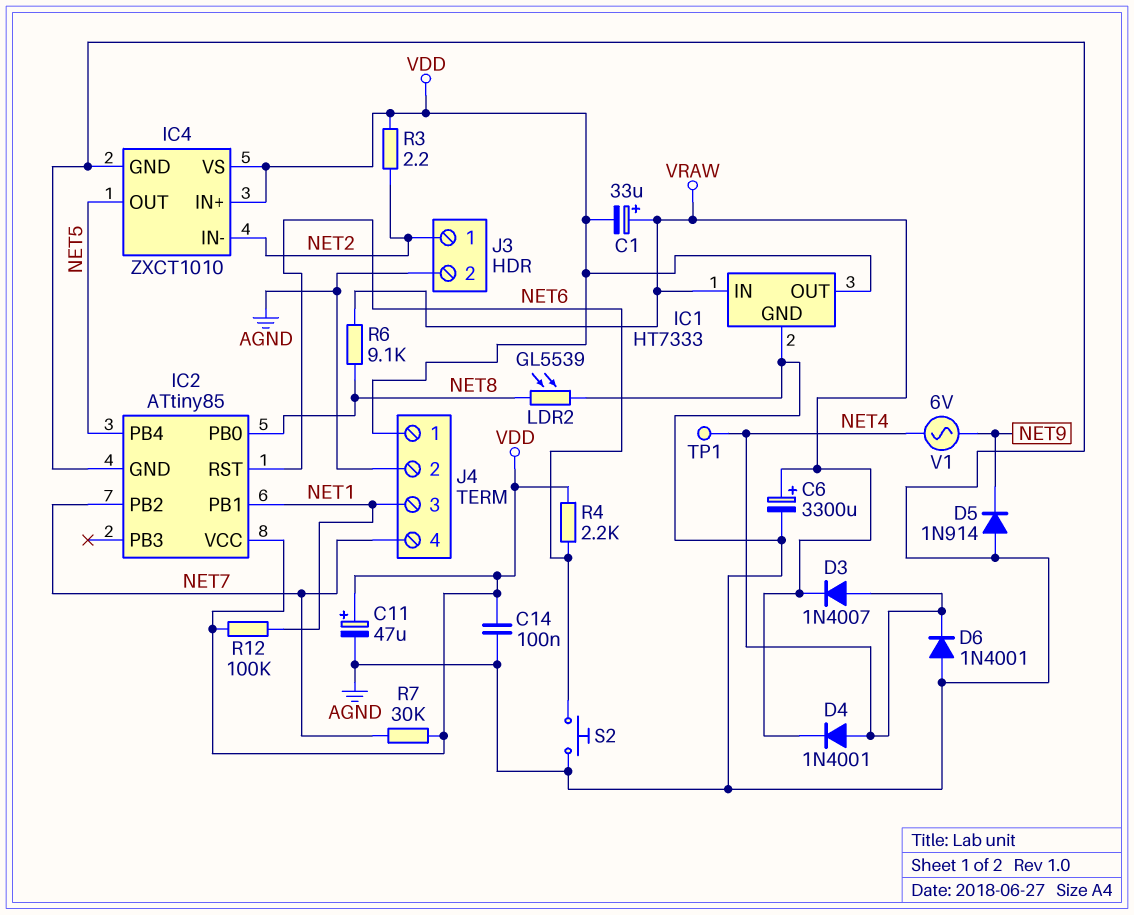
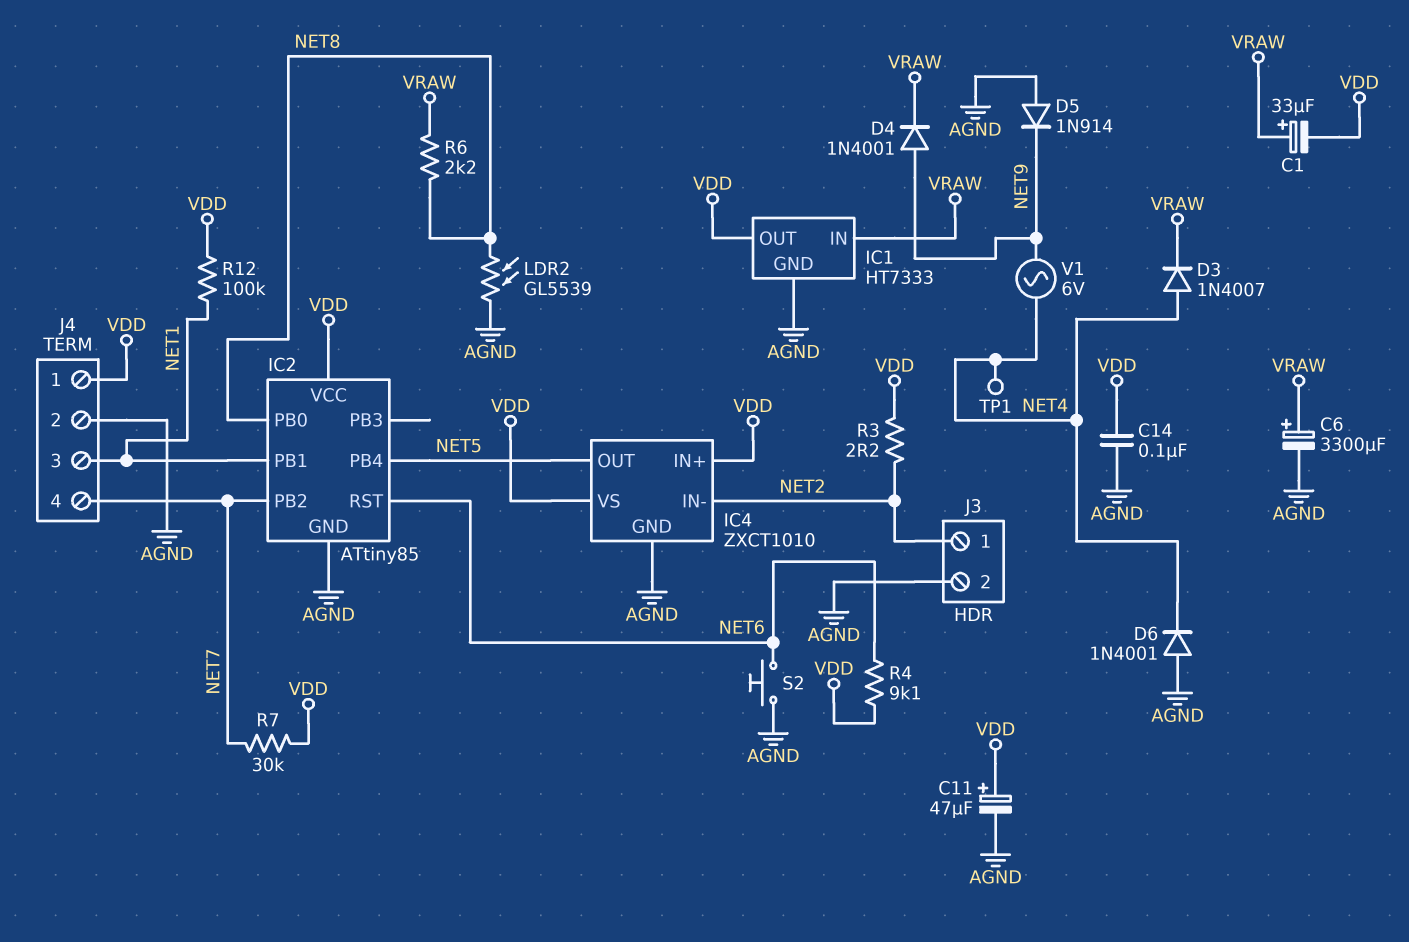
D4: diode 1N4001 (A NET4, K VRAW) -> diode 1N4001 (A NET9, K VRAW)
R4: 2.2k (NET6, VDD) -> 9.1k (NET6, VDD)
R6: 9.1k (NET8, VRAW) -> 2.2k (NET8, VRAW)

